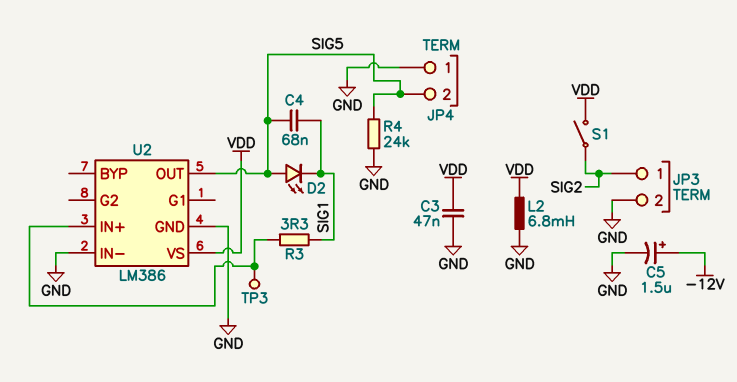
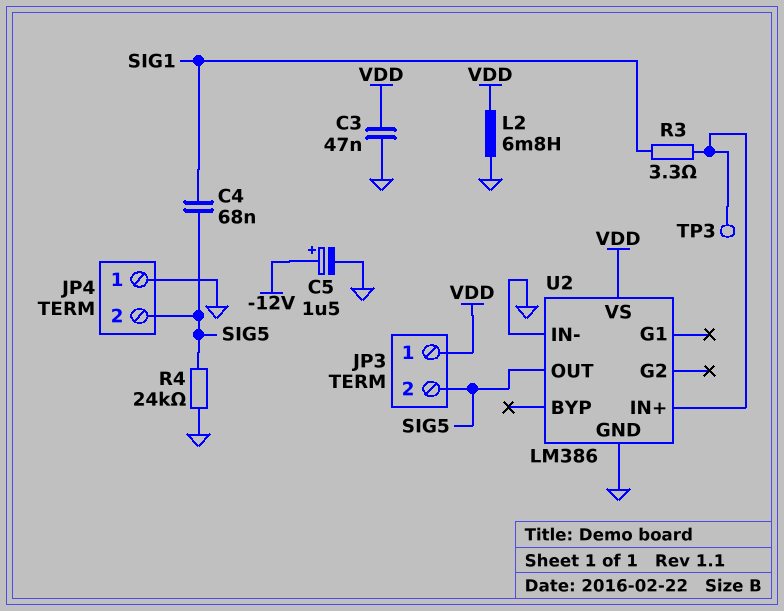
D2: LED (A SIG5, K SIG1) -> none
JP3 pin 1: SIG2 -> VDD
JP3 pin 2: GND -> SIG5
S1: switch (SIG2, VDD) -> none

